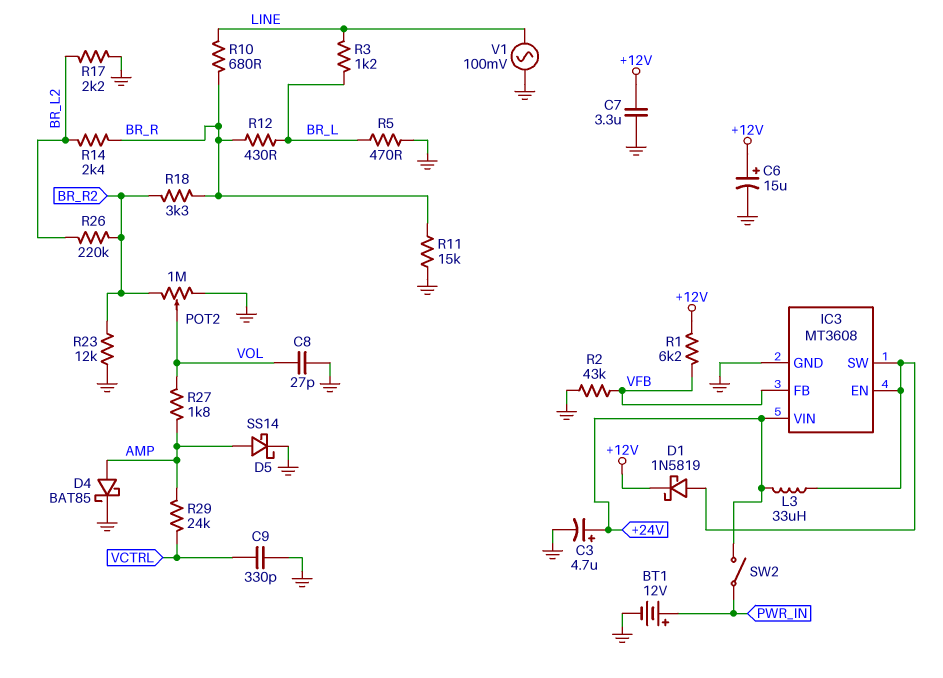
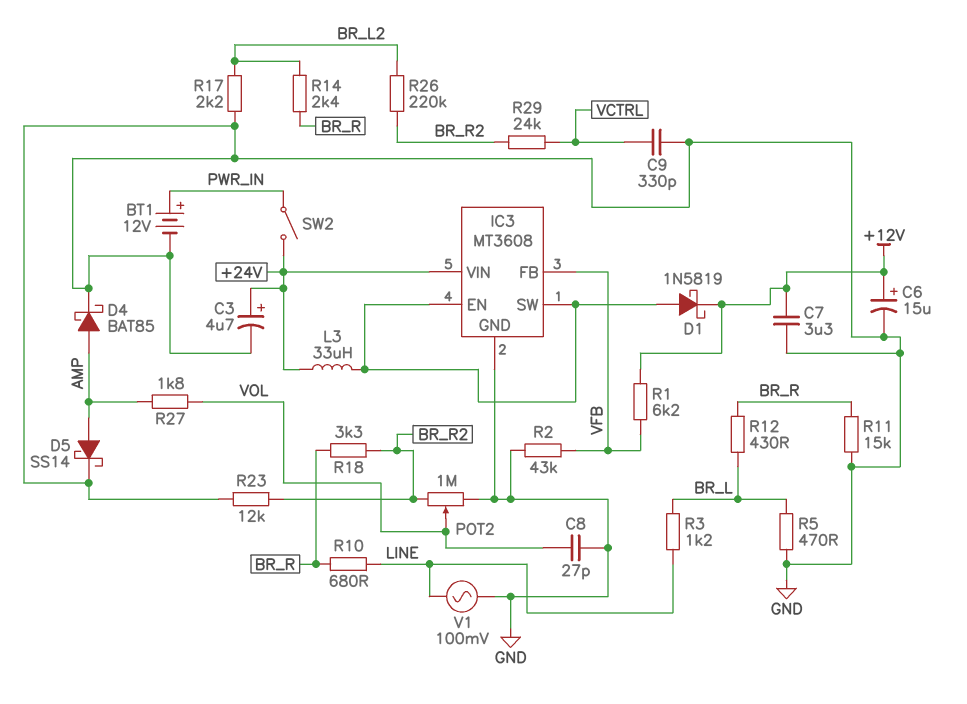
R29: 24k (AMP, VCTRL) -> 24k (BR_R2, VCTRL)

